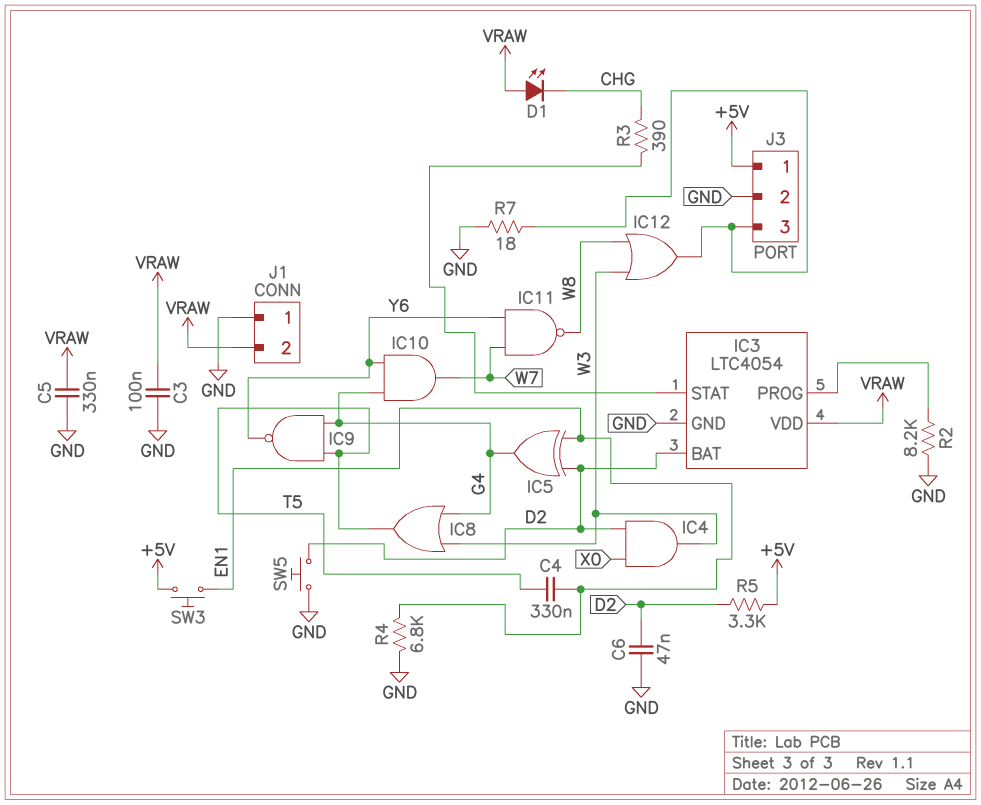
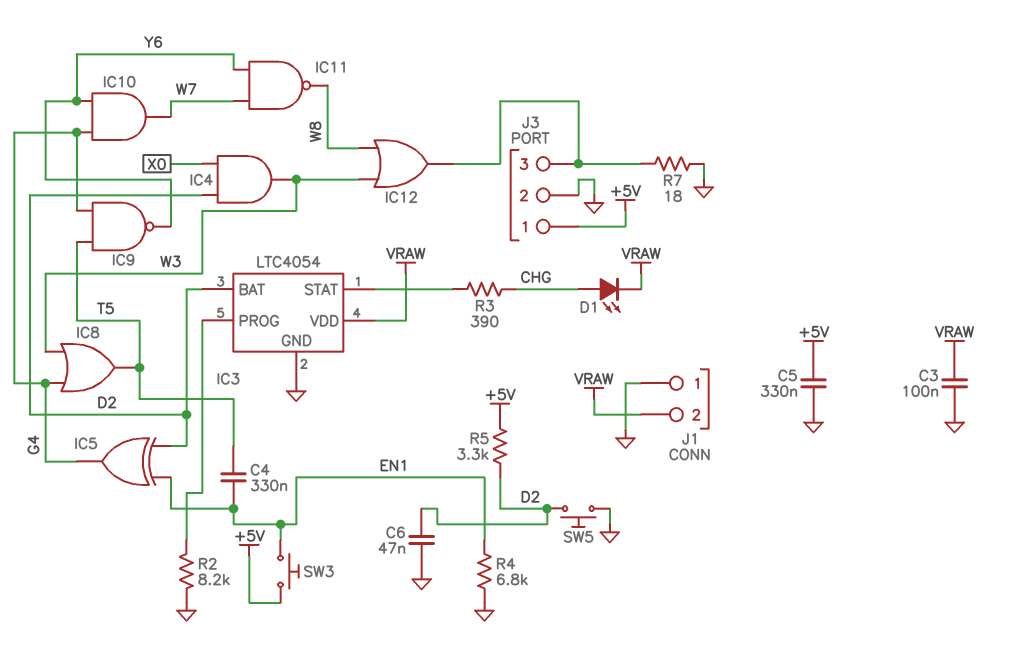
C5: 330nF (GND, VRAW) -> 330nF (+5V, GND)
D1: LED (A VRAW, K CHG) -> LED (A CHG, K VRAW)

